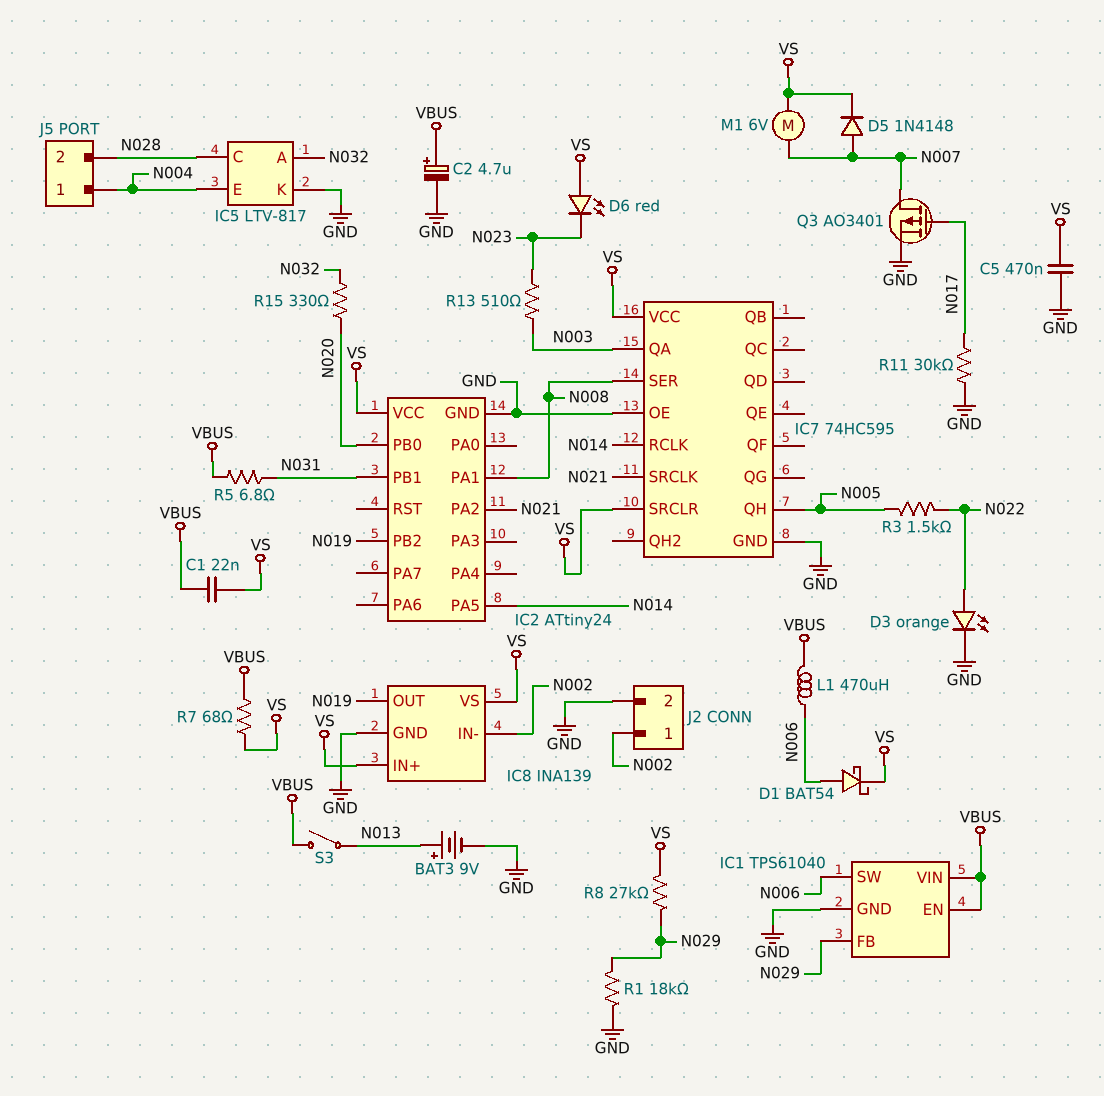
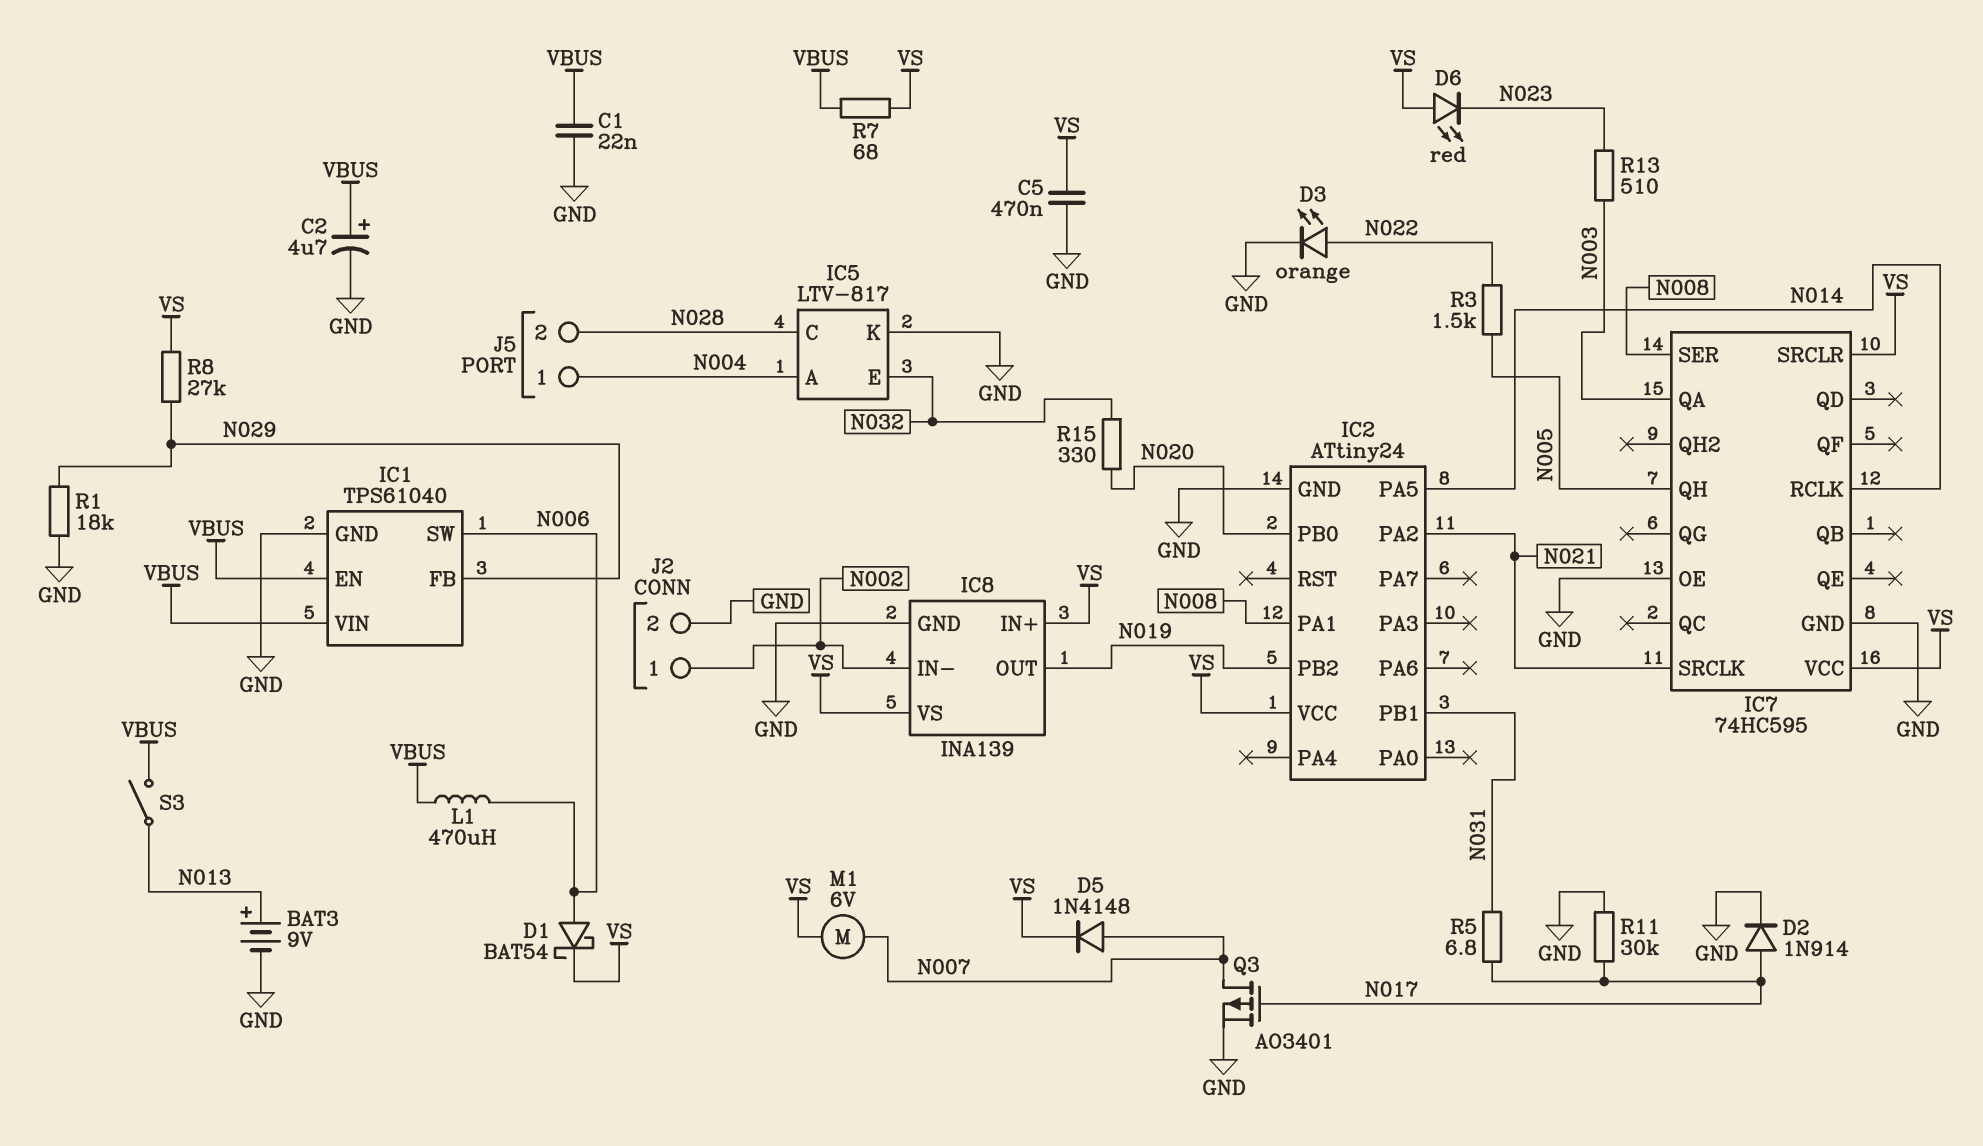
C1: 22nF (VBUS, VS) -> 22nF (GND, VBUS)
D2: none -> diode 1N914 (A N017, K GND)
IC5 pin A: N032 -> N004
IC5 pin E: N004 -> N032
R5: 6.8 (N031, VBUS) -> 6.8 (N017, N031)

